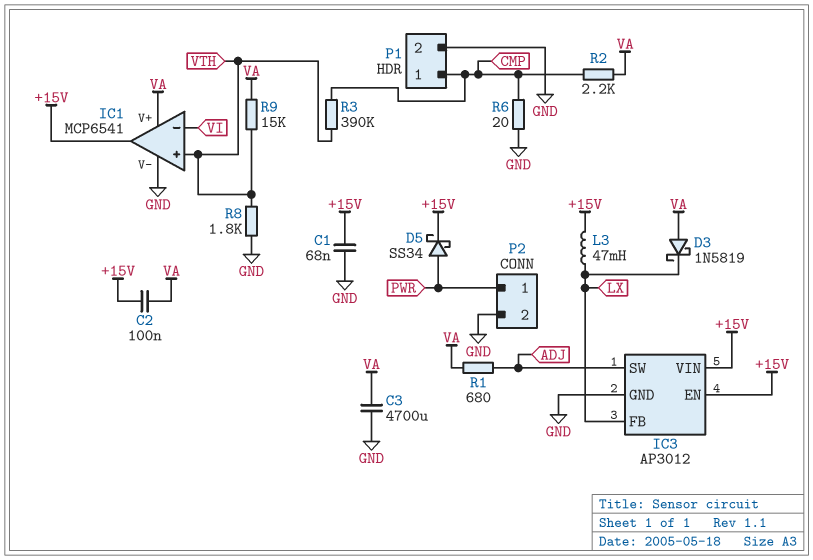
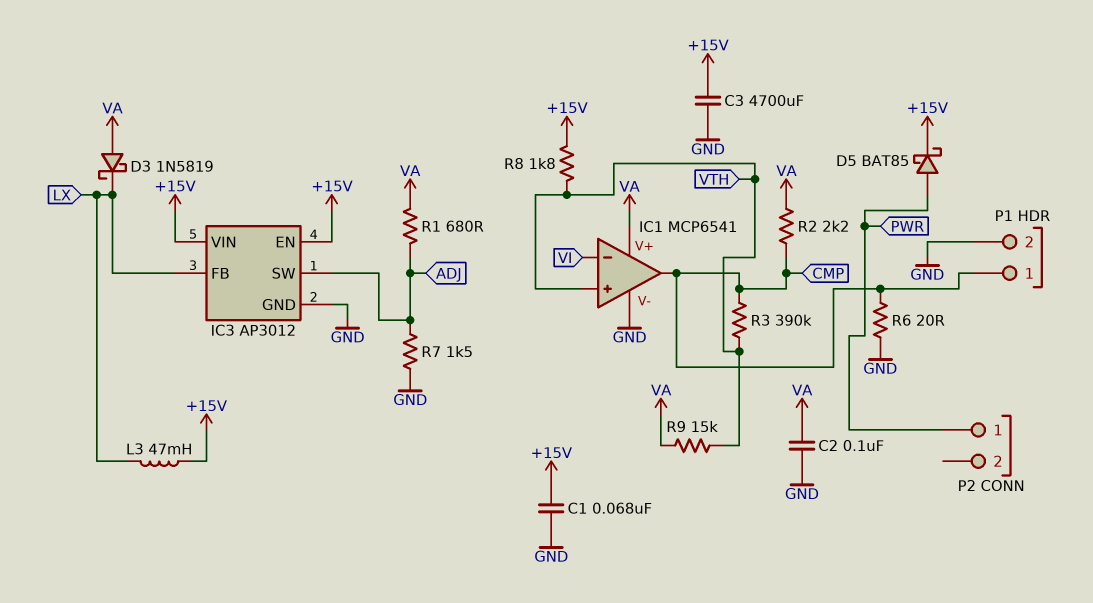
C2: 100nF (+15V, VA) -> 100nF (GND, VA)
C3: 4700uF (GND, VA) -> 4700uF (+15V, GND)
D5: schottky SS34 (A PWR, K +15V) -> schottky BAT85 (A PWR, K +15V)
IC1 pin out: +15V -> CMP
P2 pin 2: GND -> none
R7: none -> 1.5k (ADJ, GND)
R8: 1.8k (GND, VTH) -> 1.8k (+15V, VTH)

